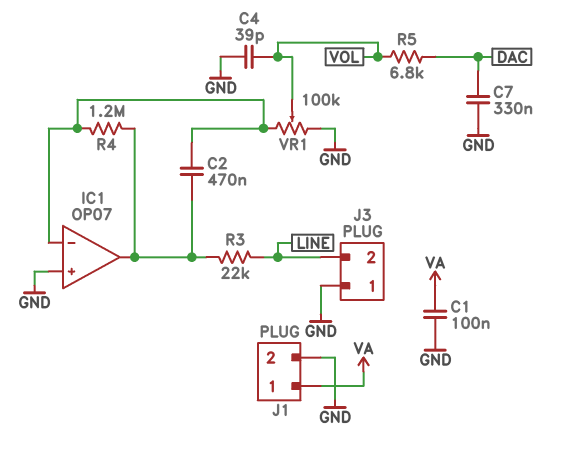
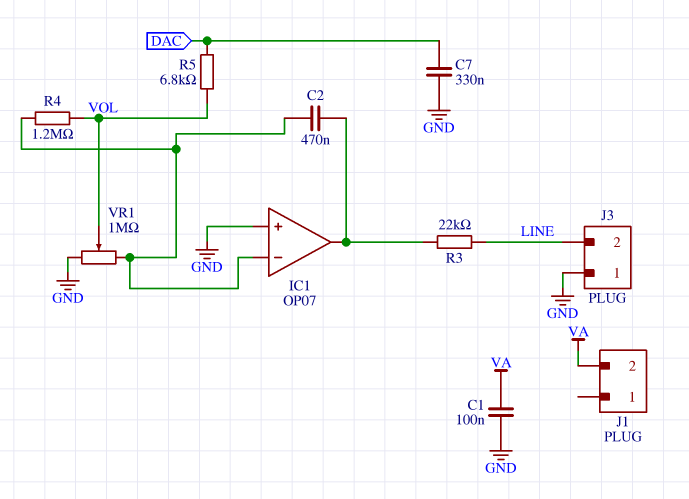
C4: 39pF (GND, VOL) -> none
J1 pin 1: VA -> none
J1 pin 2: GND -> VA
R4: 1.2M (IC1/in-, IC1/out) -> 1.2M (IC1/in-, VOL)
VR1: 100k (GND, IC1/in-, wiper VOL) -> 1M (GND, IC1/in-, wiper VOL)

